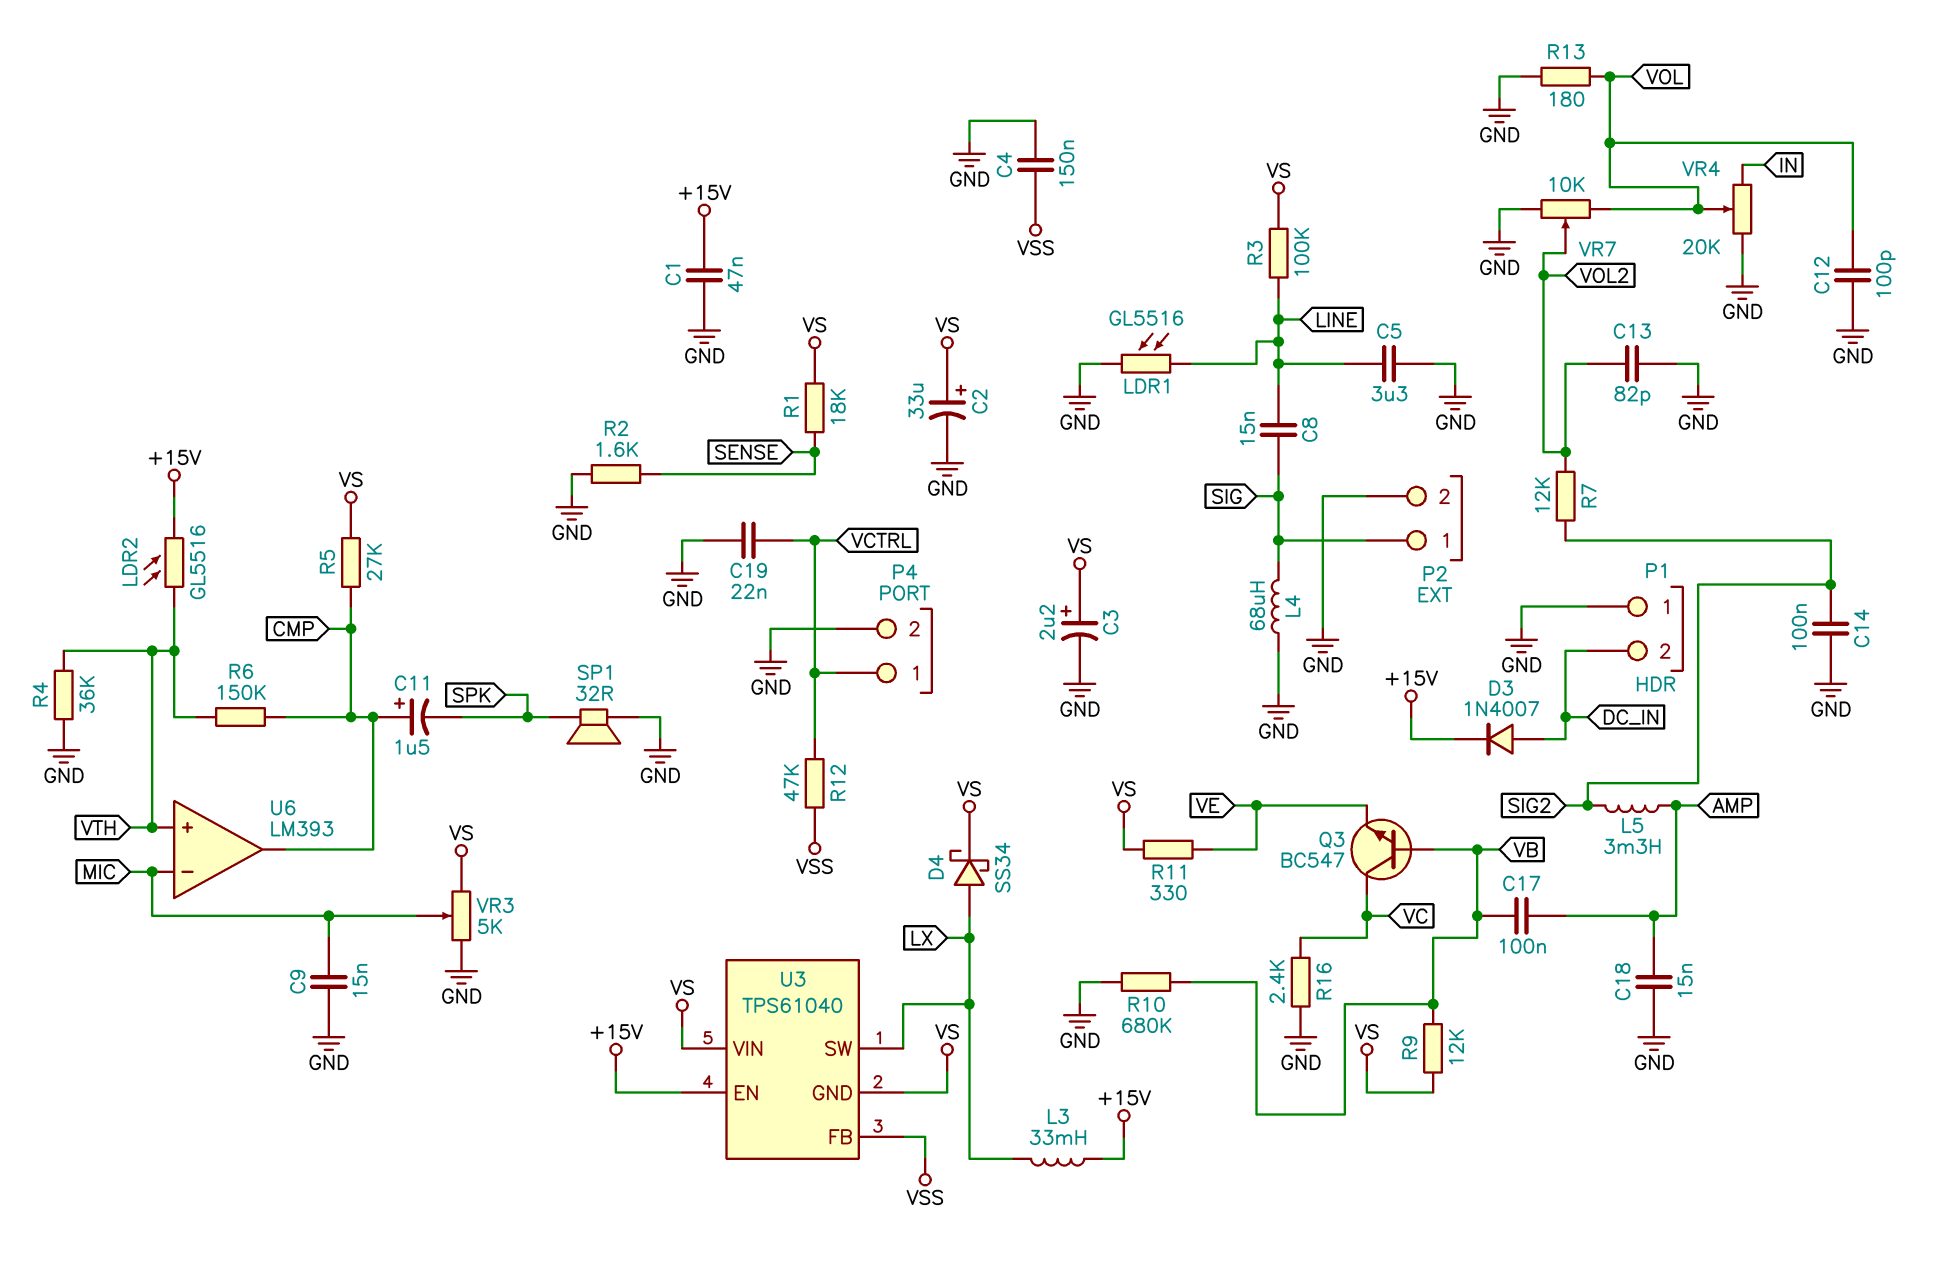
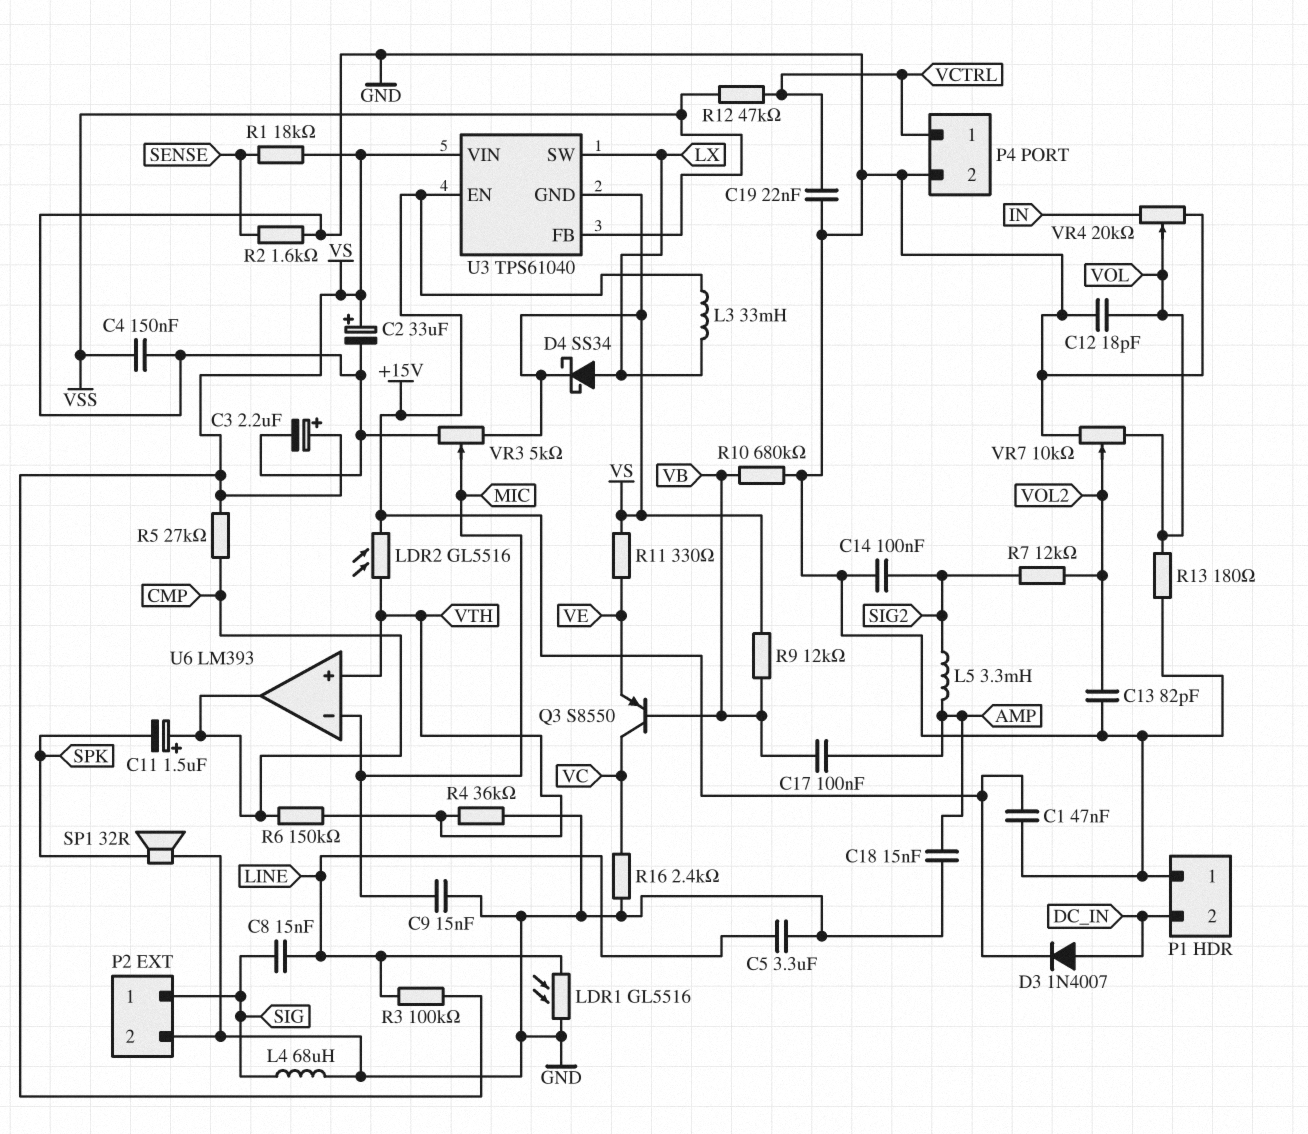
C12: 100pF (GND, VOL) -> 18pF (GND, VOL)
Q3: NPN BC547 (B VB, C VC, E VE) -> PNP S8550 (B VB, C VC, E VE)

